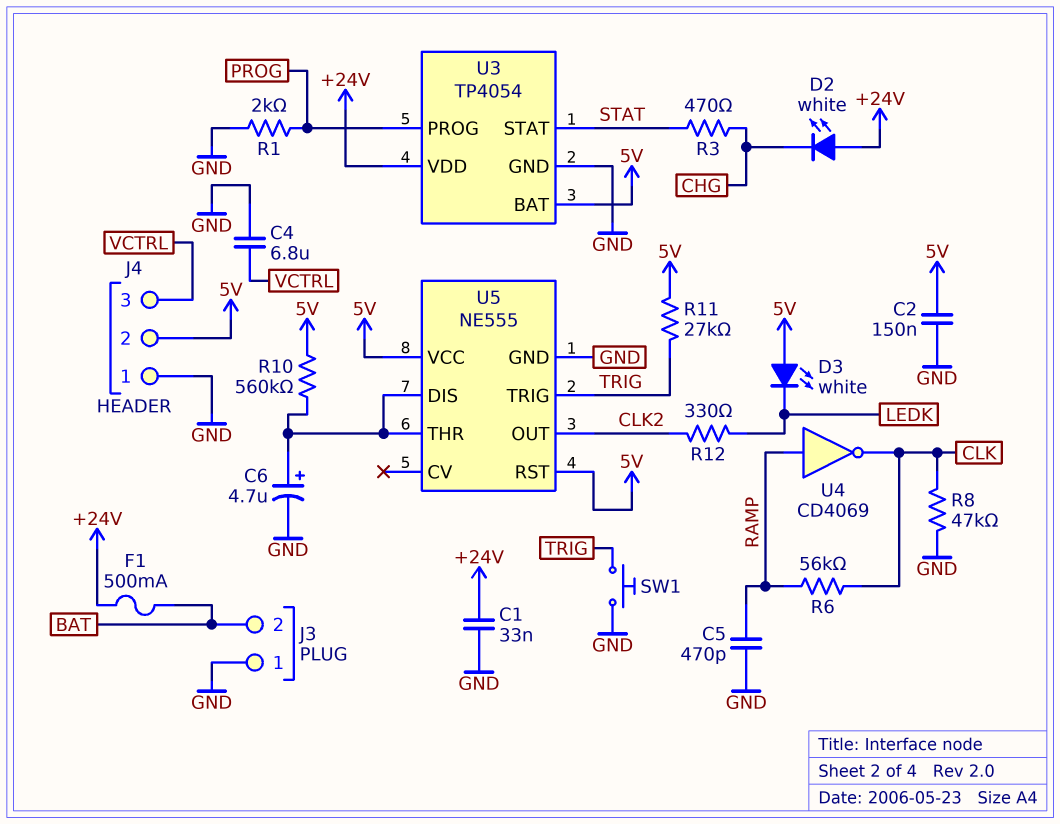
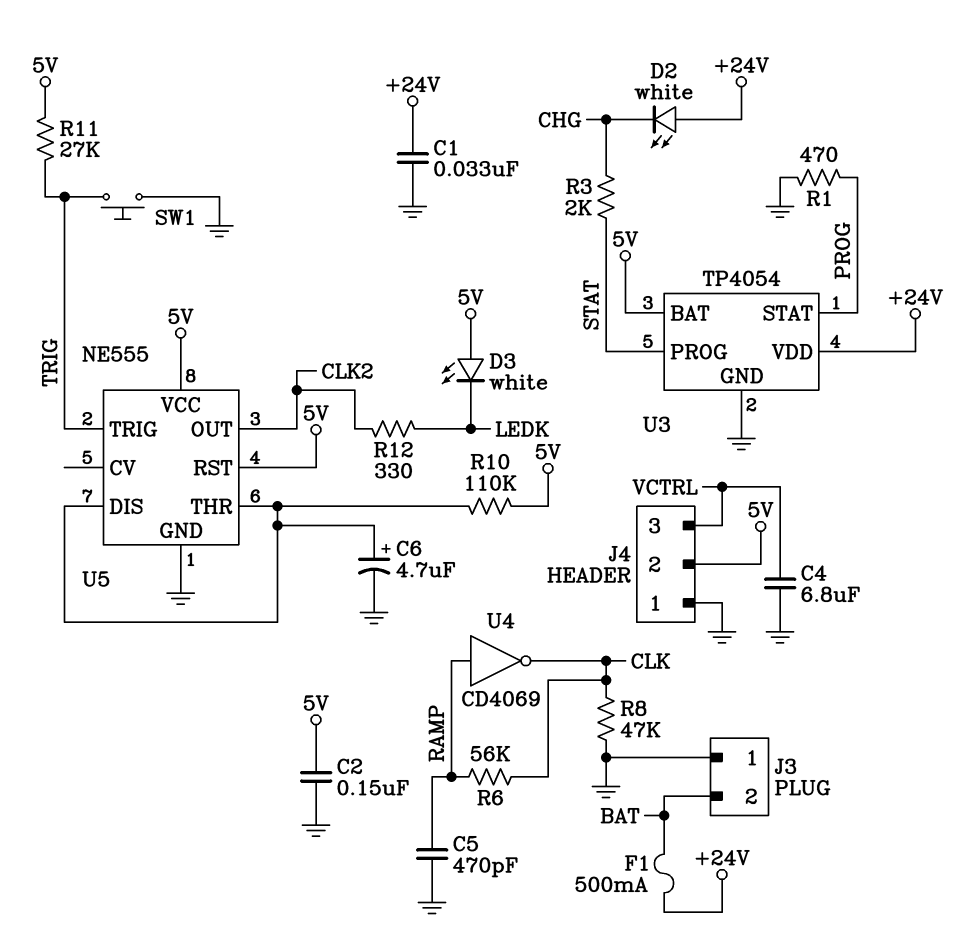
R1: 2k (GND, PROG) -> 470 (GND, PROG)
R3: 470 (CHG, STAT) -> 2k (CHG, STAT)
R10: 560k (5V, U5/DIS) -> 110k (5V, U5/DIS)
U3 pin PROG: PROG -> STAT
U3 pin STAT: STAT -> PROG

